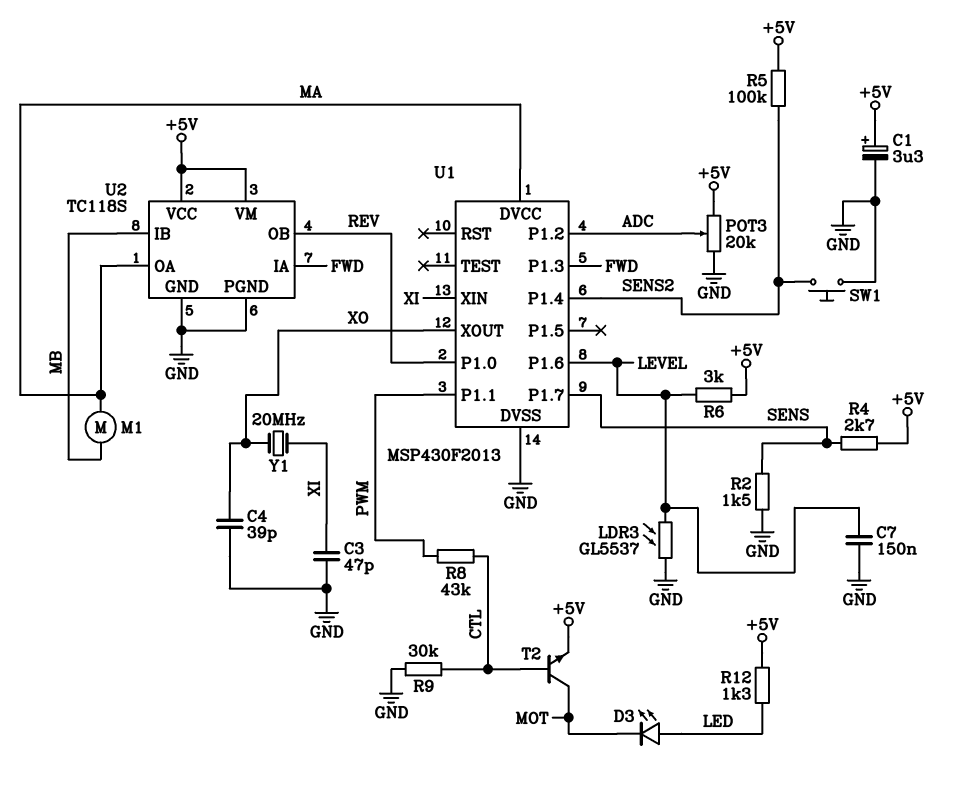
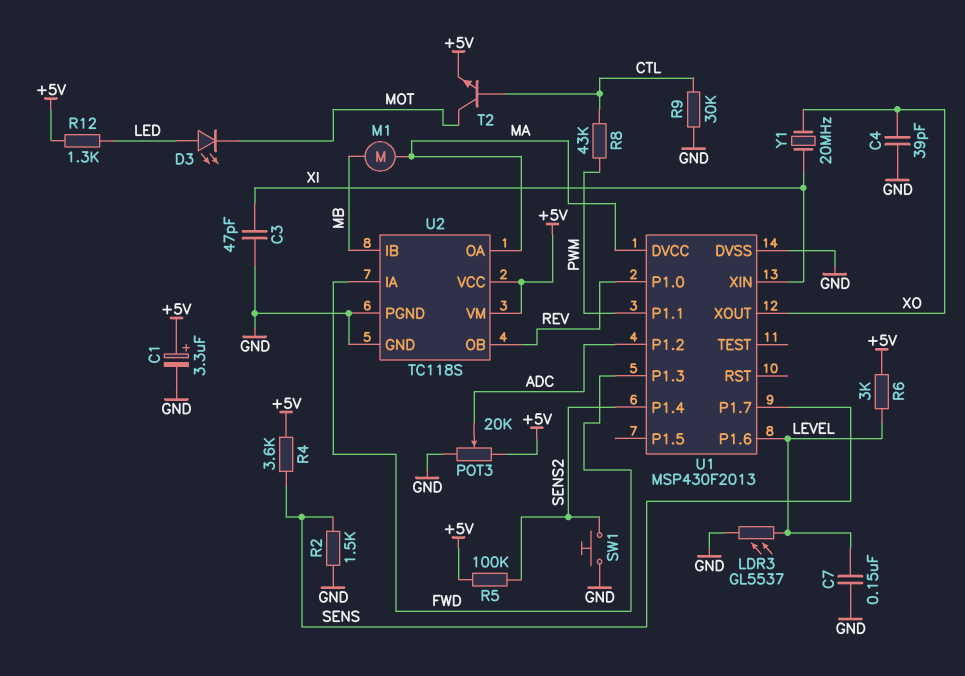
R4: 2.7k (+5V, SENS) -> 3.6k (+5V, SENS)

